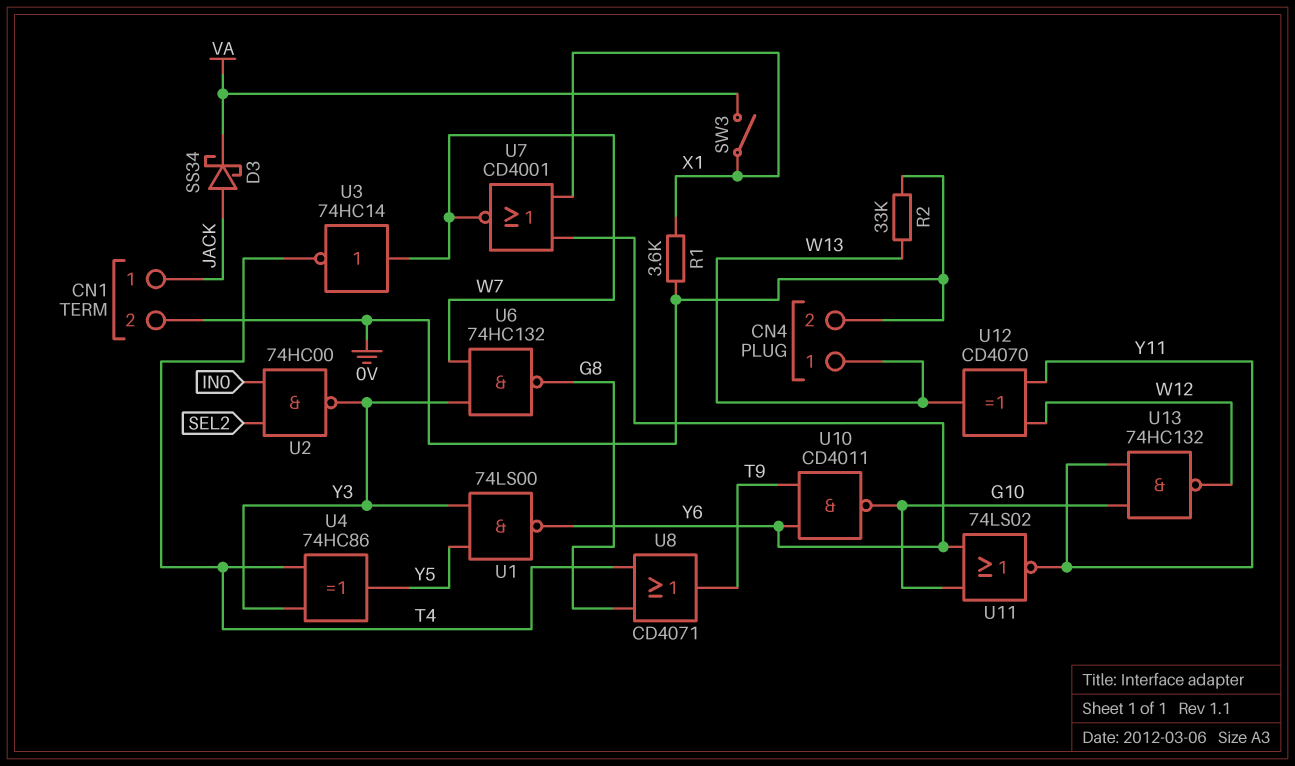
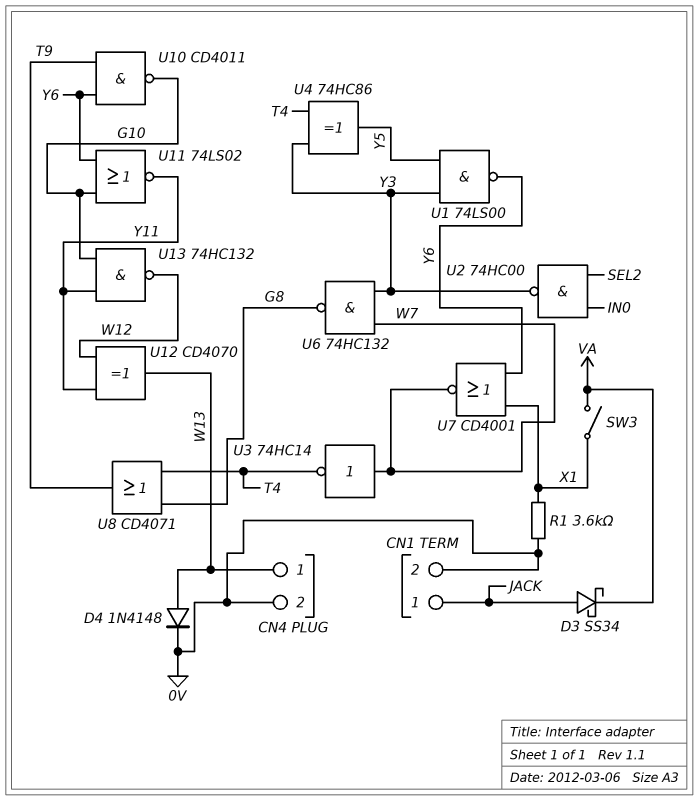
D4: none -> diode 1N4148 (A W13, K 0V)
R2: 33k (0V, W13) -> none

